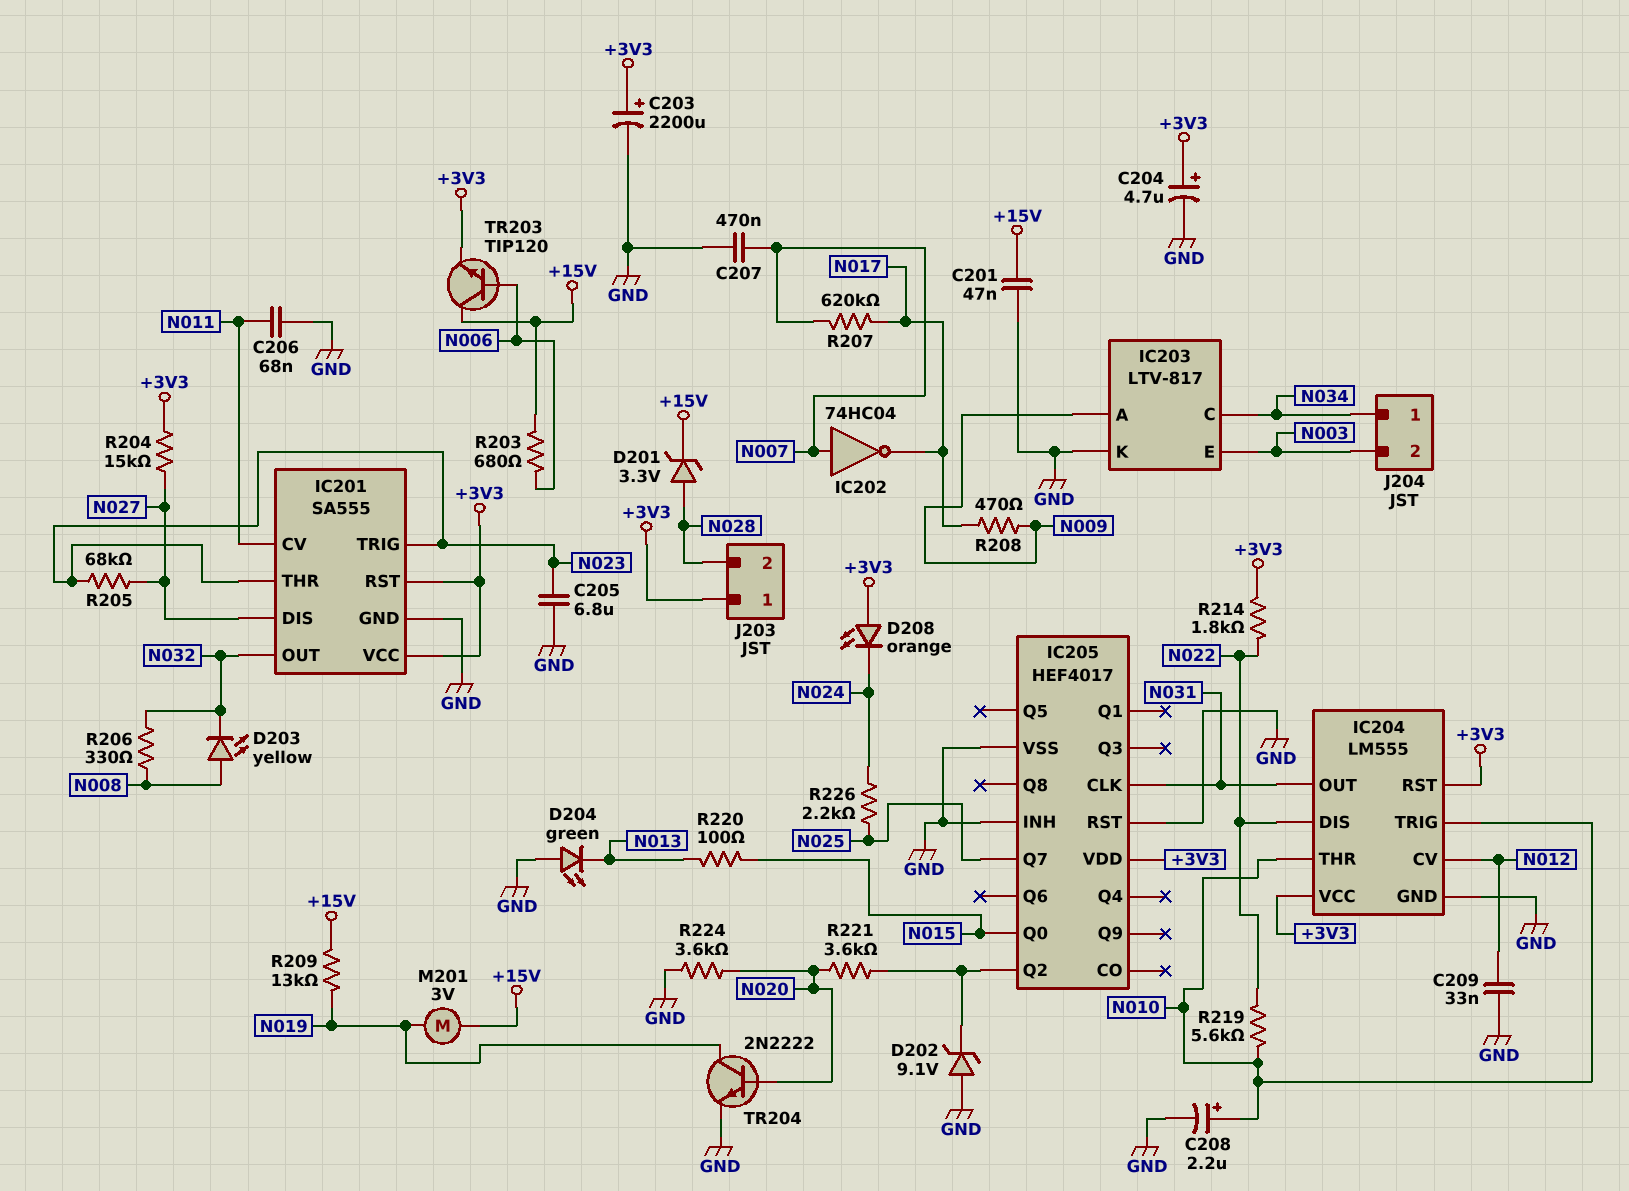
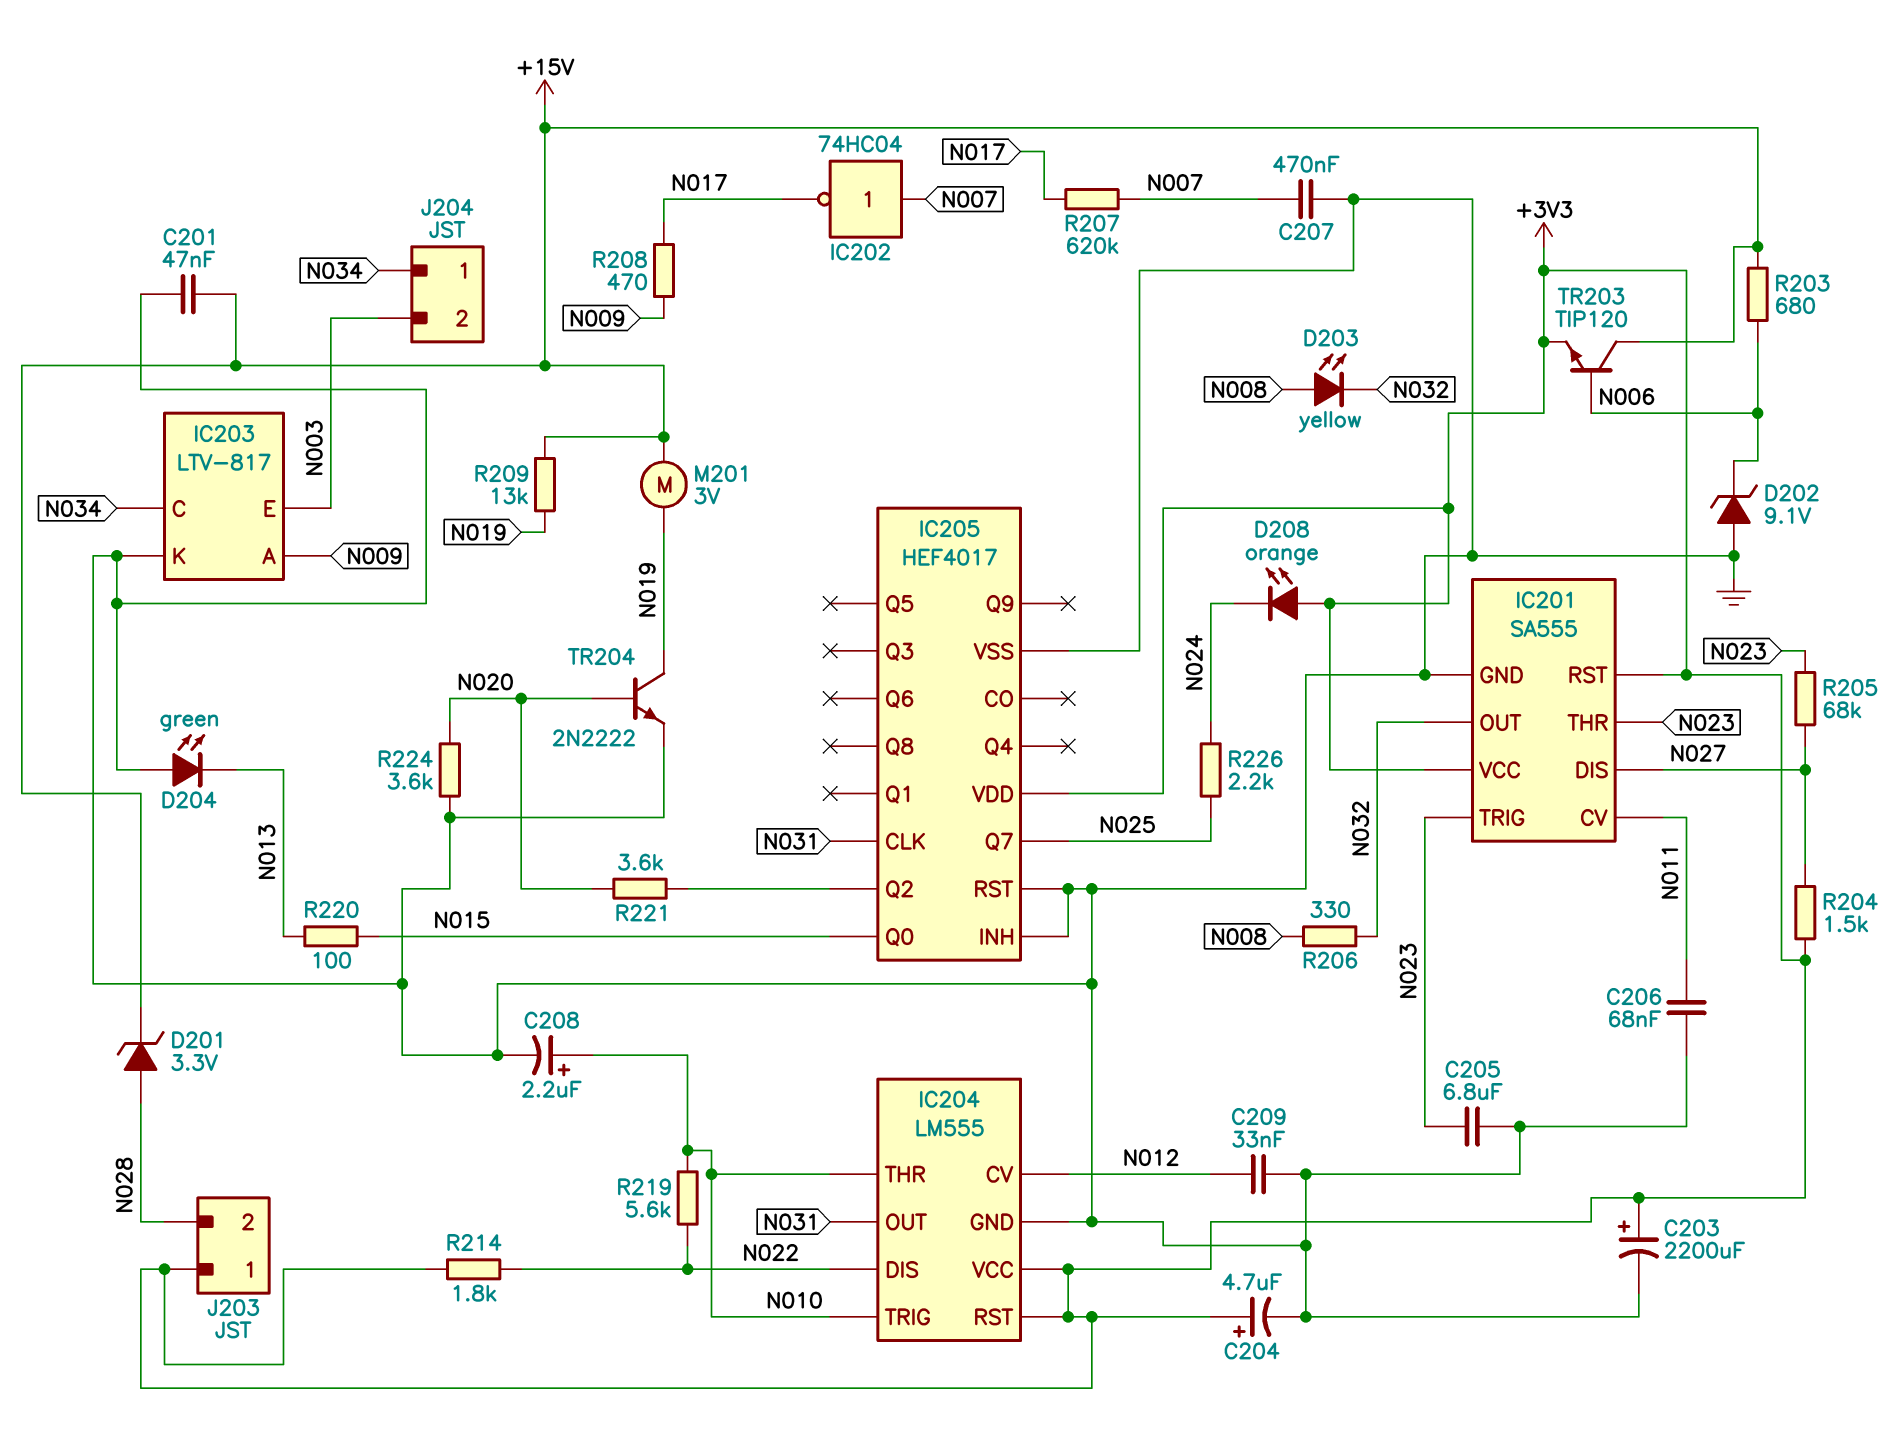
D202: zener 9.1V (A GND, K IC205/Q2) -> zener 9.1V (A GND, K N006)
R204: 15k (+3V3, N027) -> 1.5k (+3V3, N027)

